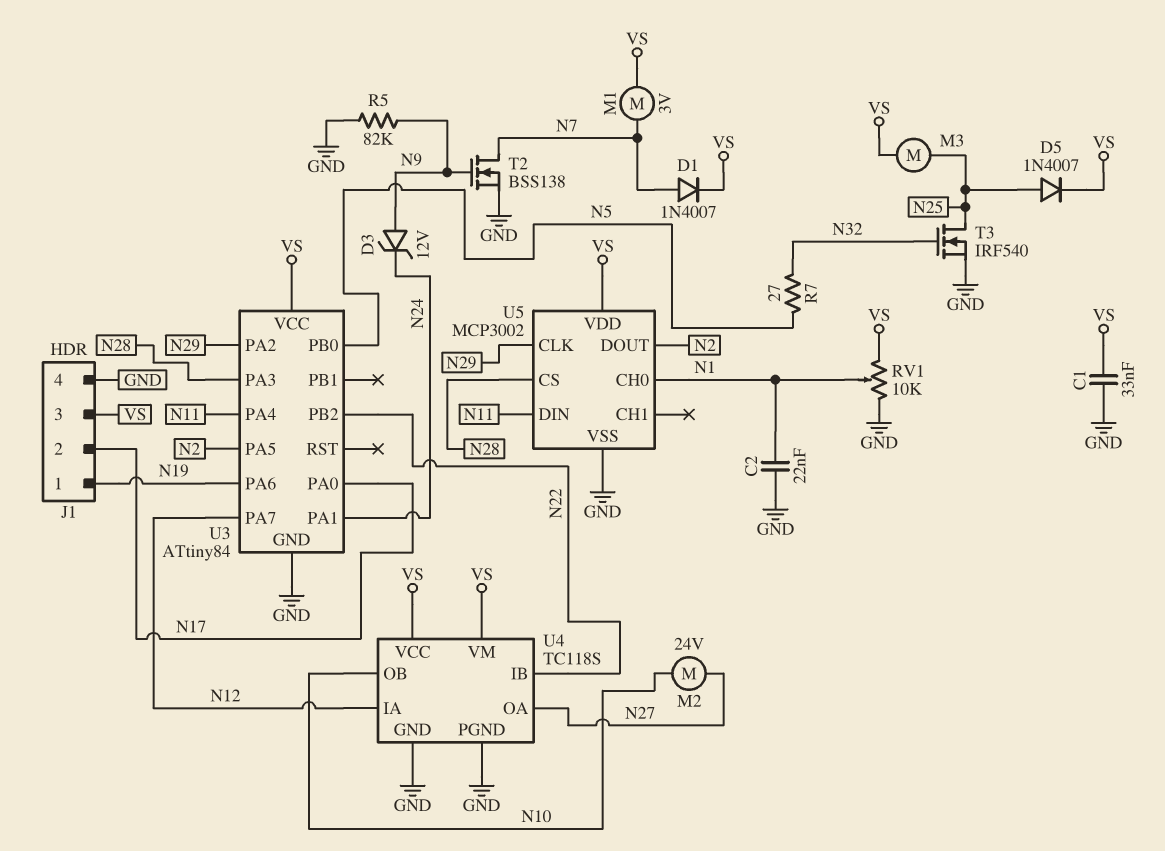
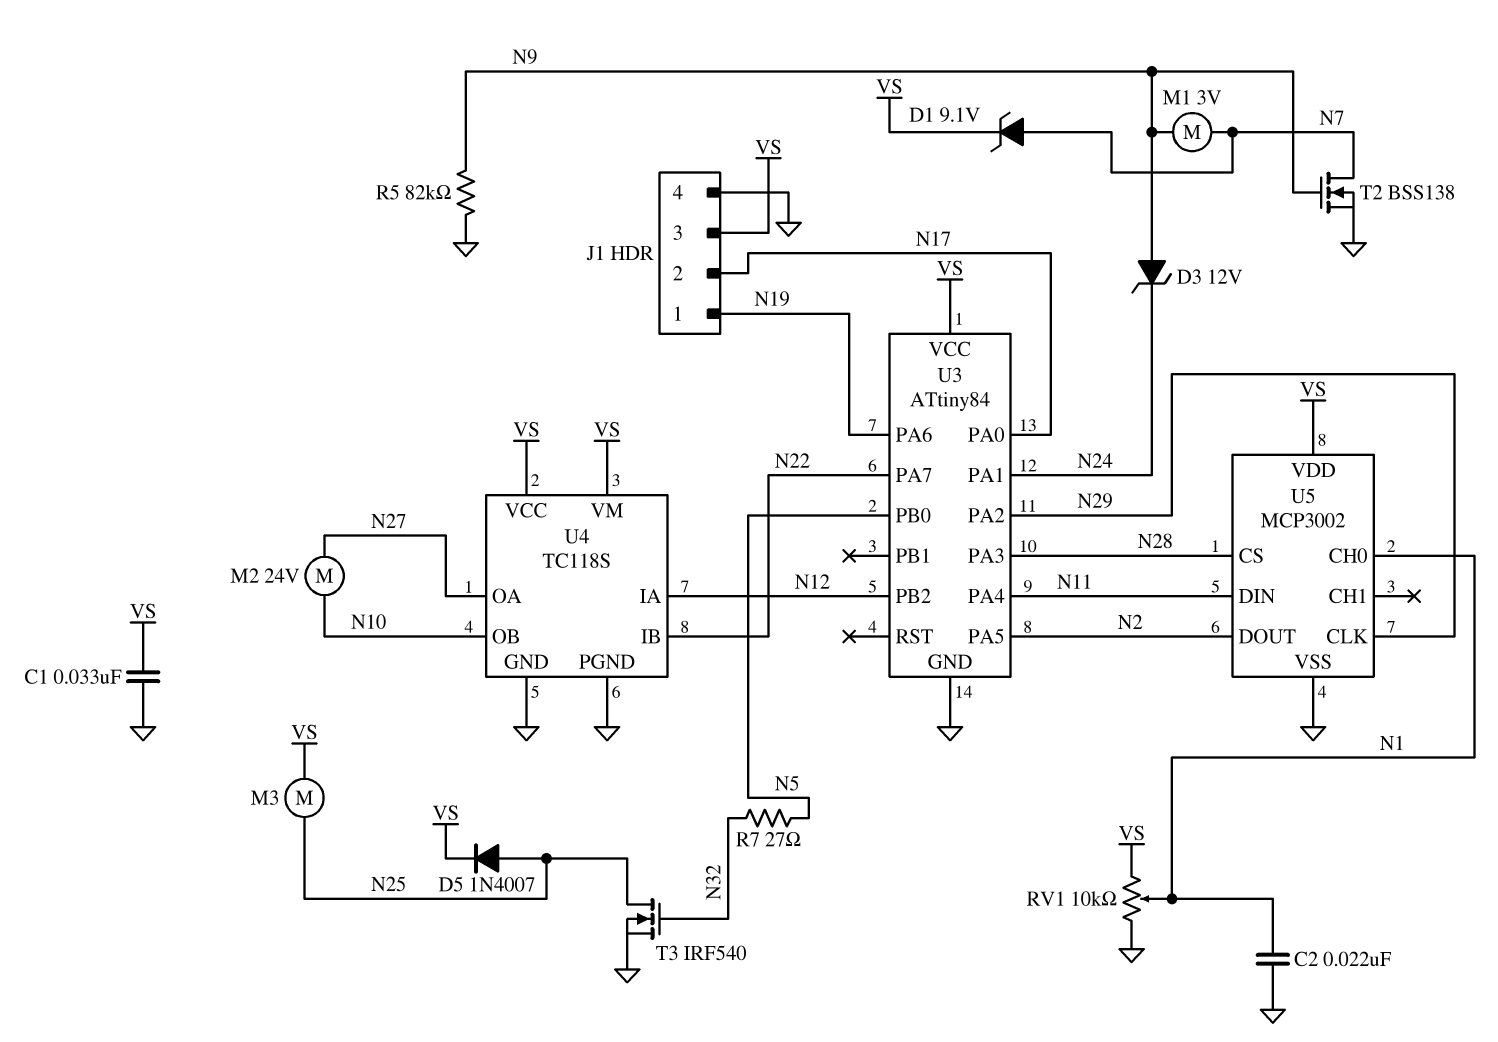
D1: diode 1N4007 (A N7, K VS) -> zener 9.1V (A N7, K VS)
M1: motor 3V (N7, VS) -> motor 3V (N7, N9)
U3 pin PA7: N12 -> N22
U3 pin PB2: N22 -> N12

